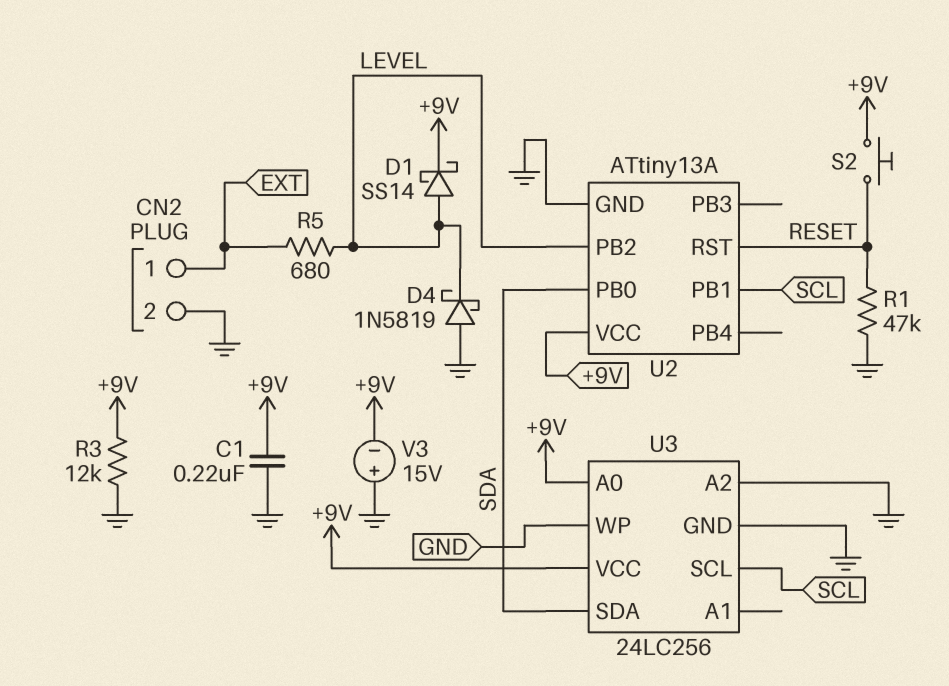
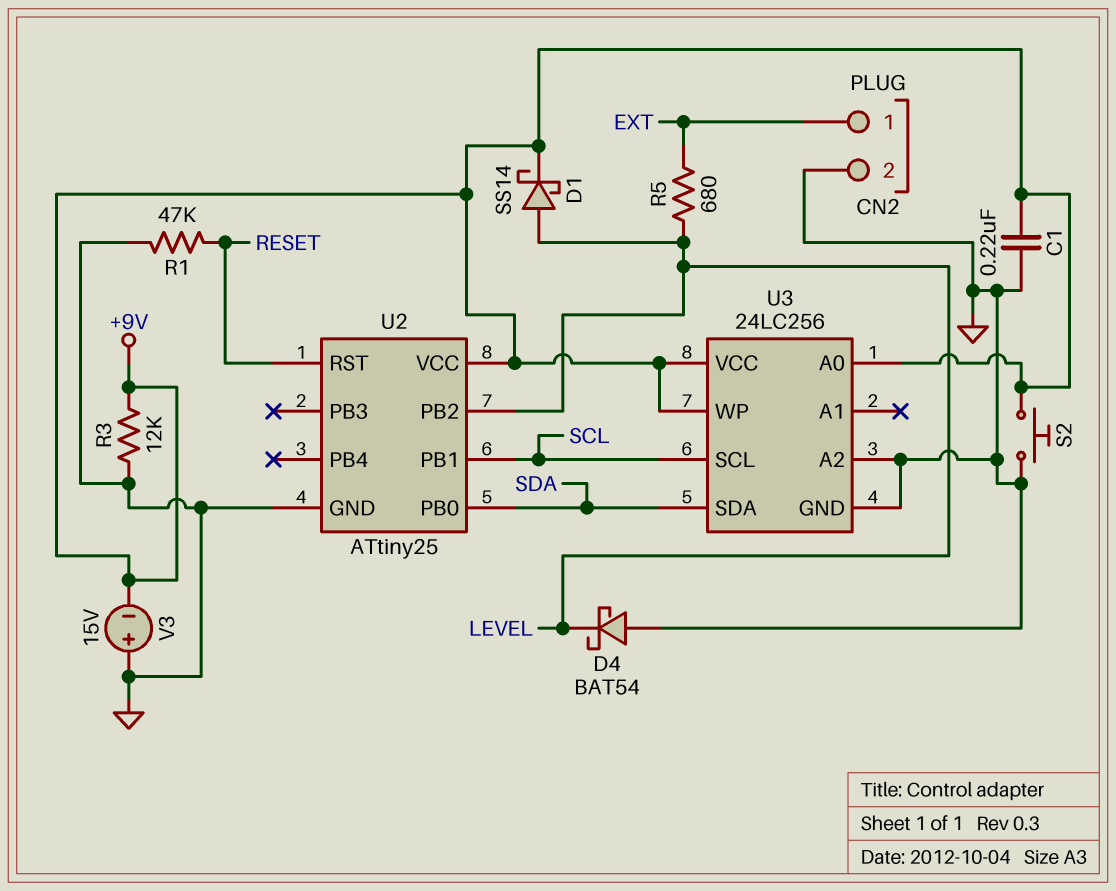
D4: schottky 1N5819 (A GND, K LEVEL) -> schottky BAT54 (A GND, K LEVEL)
S2: button (+9V, RESET) -> button (+9V, GND)
U2: ATtiny13A -> ATtiny25
U3 pin WP: GND -> +9V

